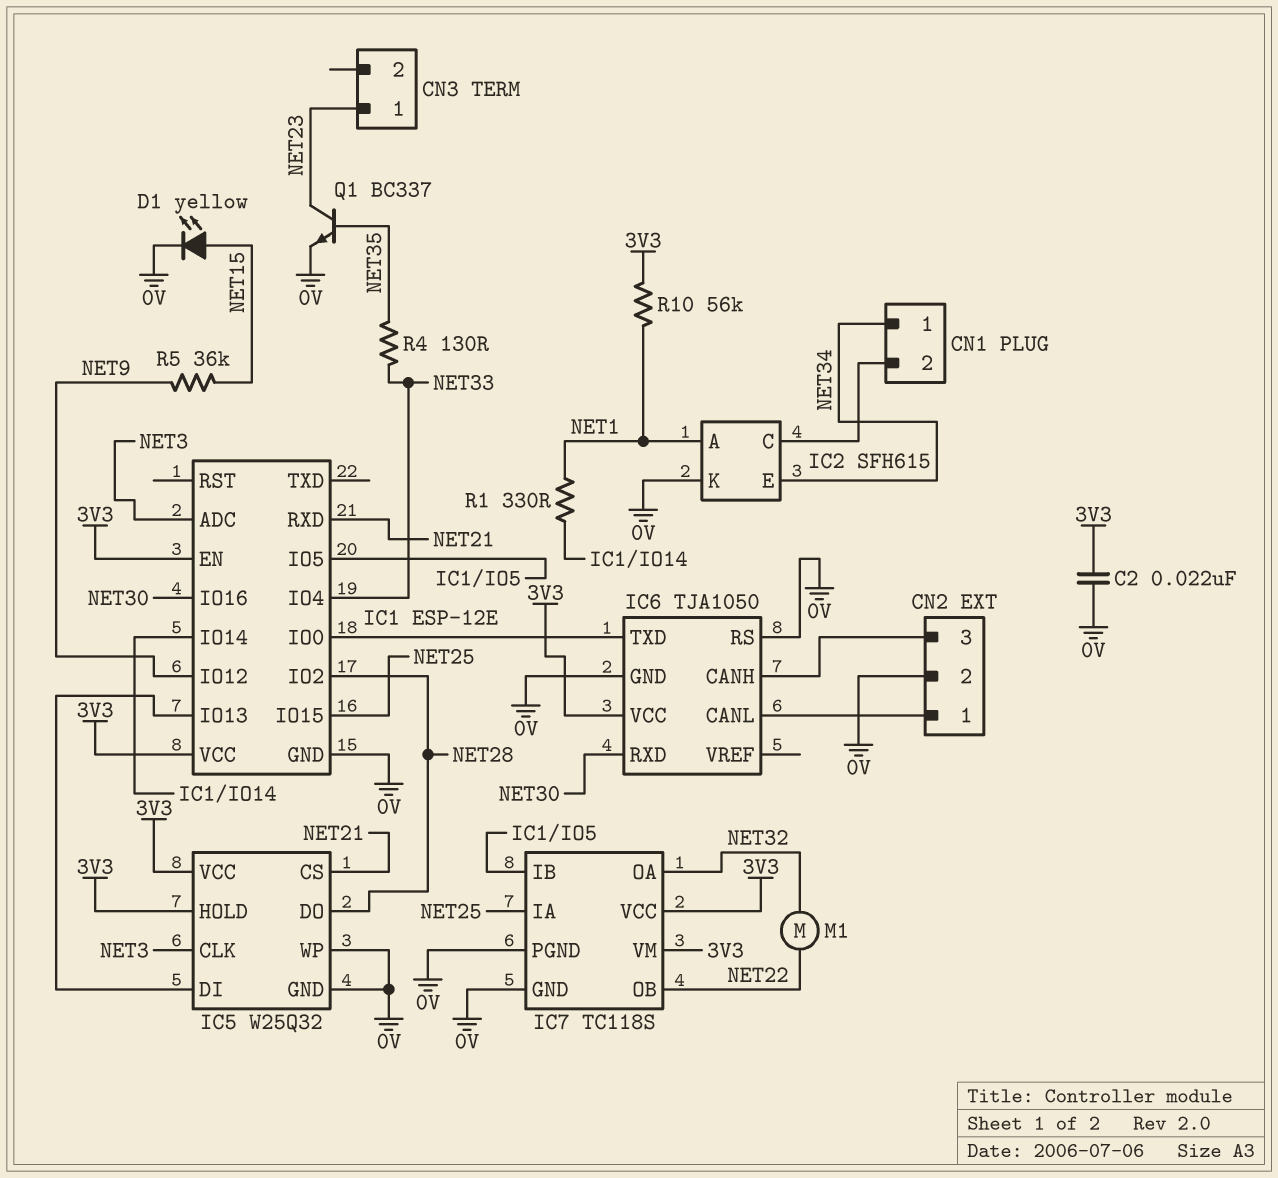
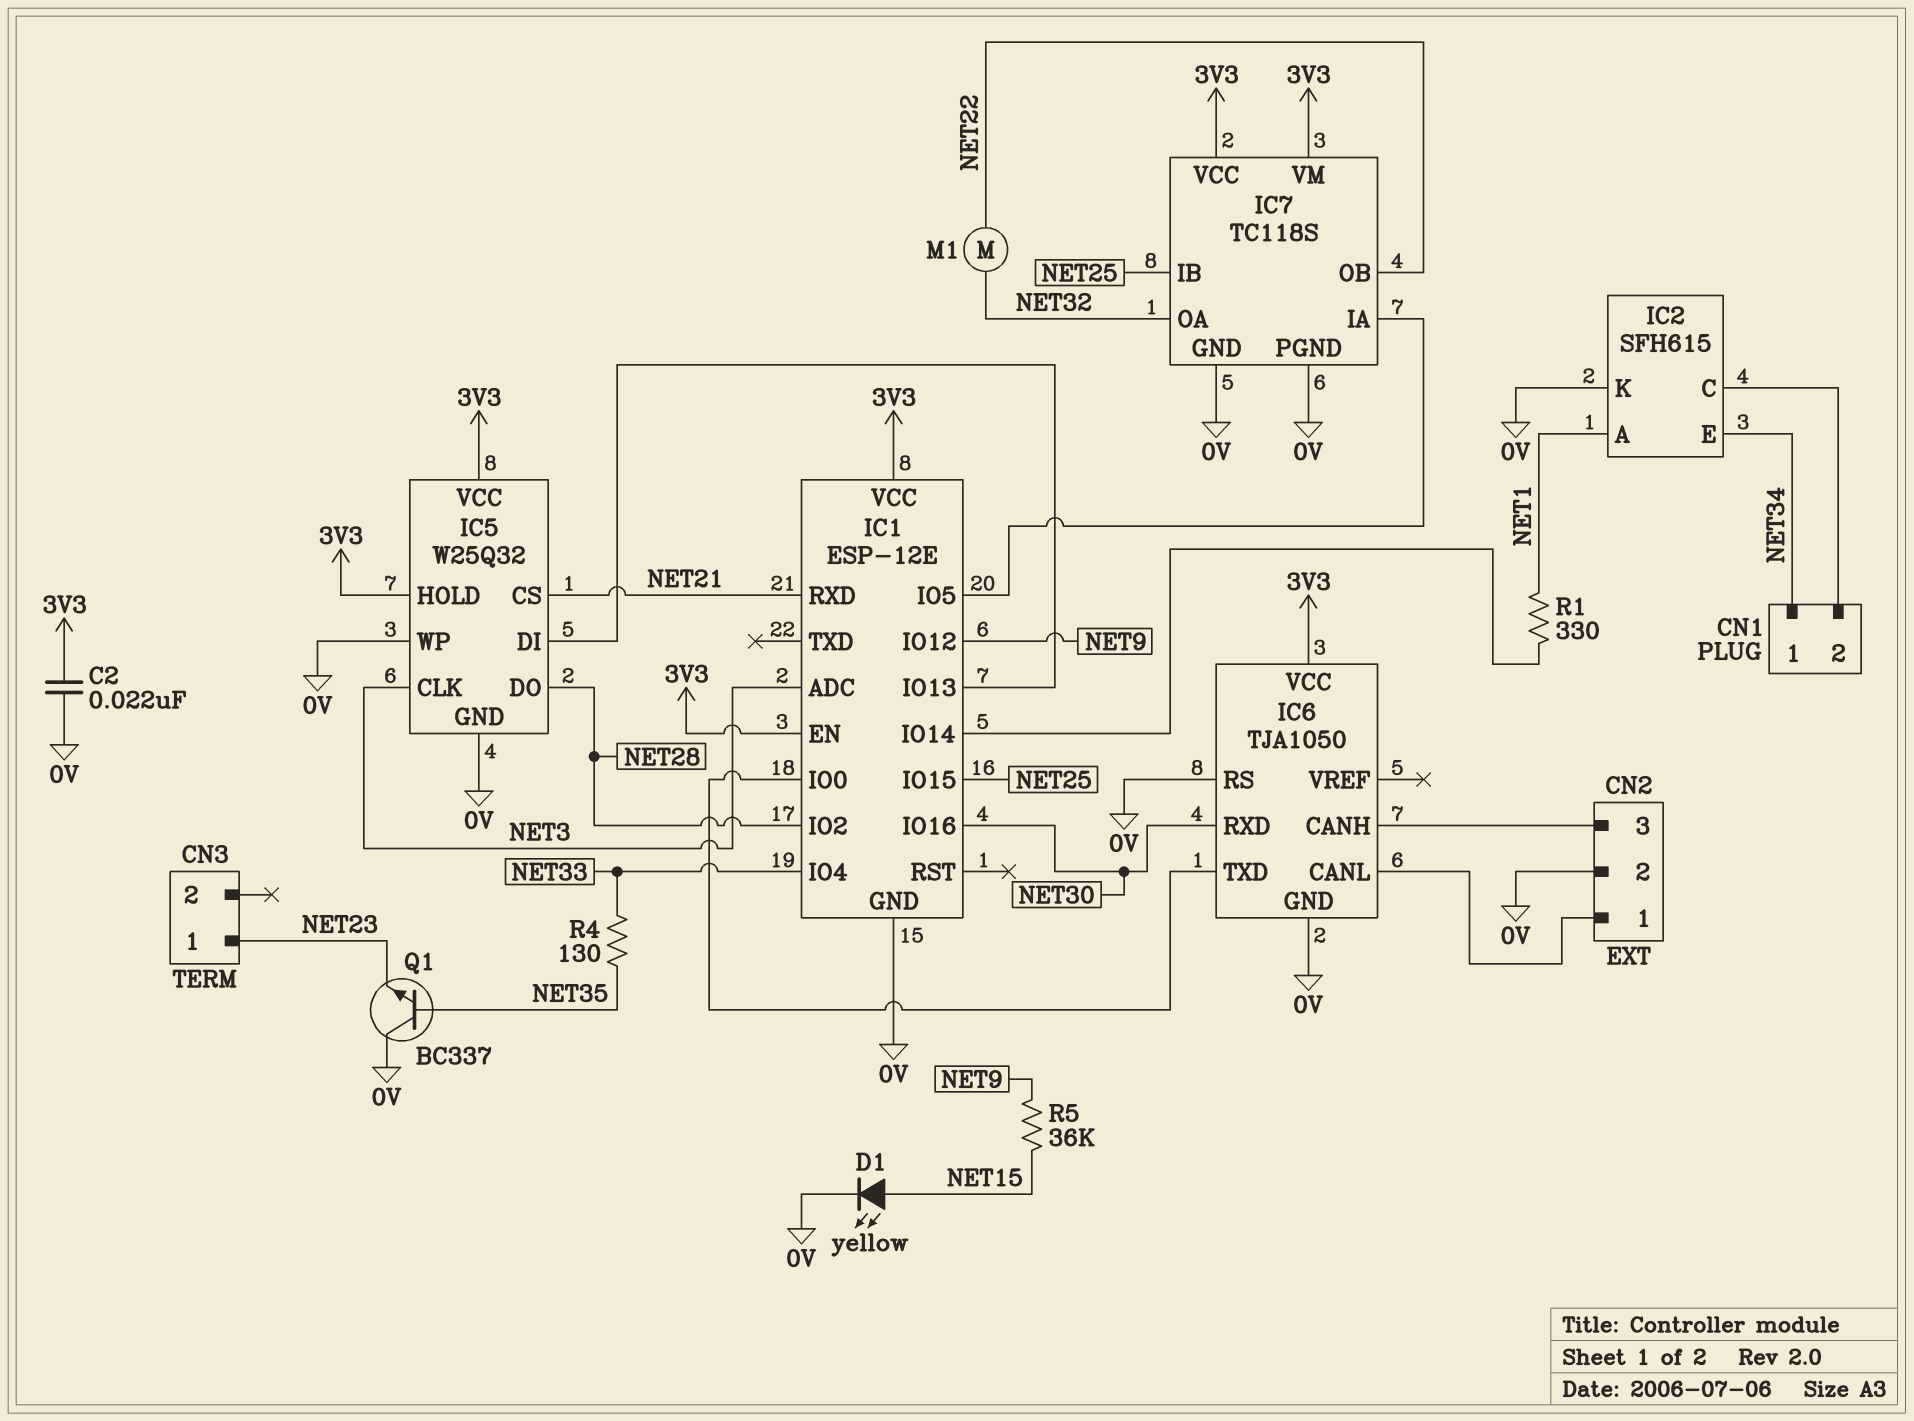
IC7 pin IA: NET25 -> IC1/IO5
IC7 pin IB: IC1/IO5 -> NET25
Q1: NPN BC337 (B NET35, C NET23, E 0V) -> NPN BC337 (B NET35, C 0V, E NET23)
R10: 56k (3V3, NET1) -> none

